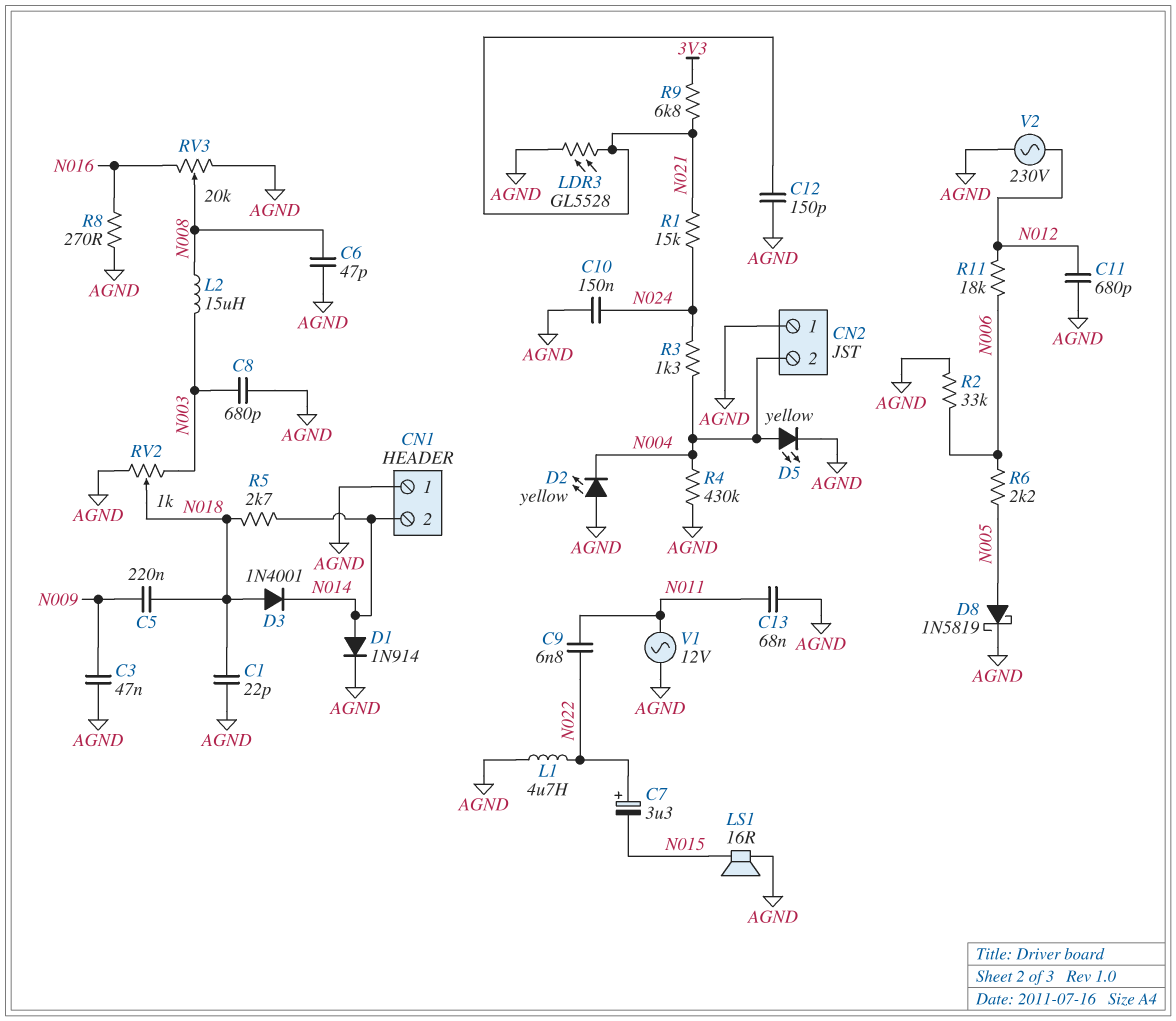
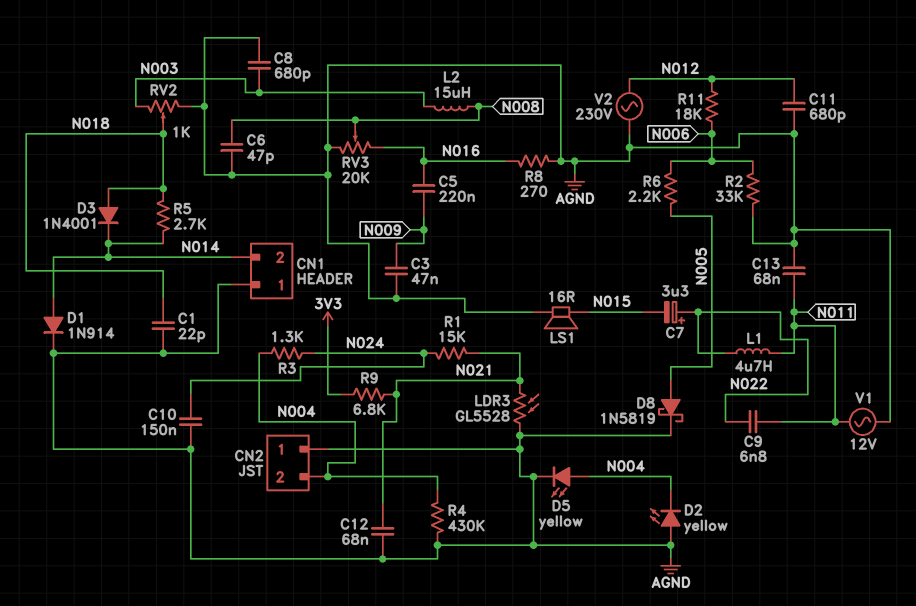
C5: 220nF (N009, N018) -> 220nF (N009, N016)
C12: 150pF (AGND, N021) -> 68nF (AGND, N021)
L1: 4.7uH (AGND, N022) -> 4.7uH (N011, N022)

